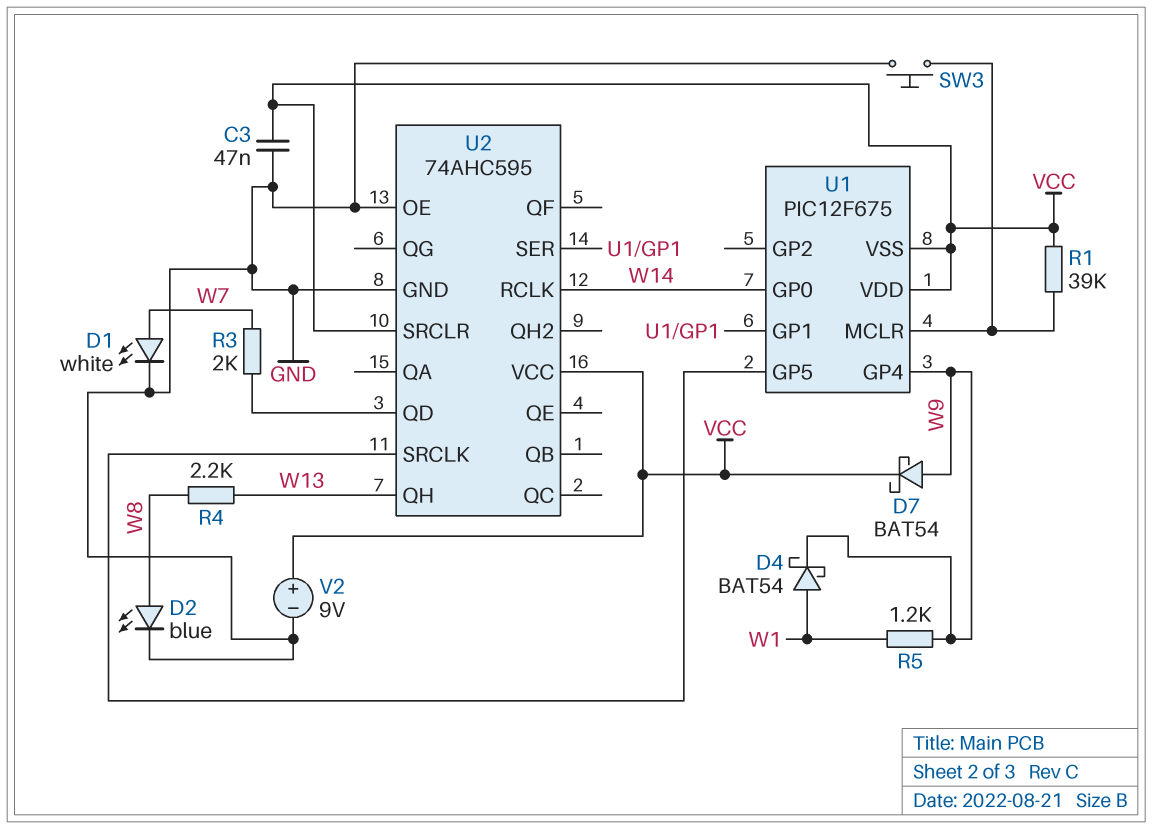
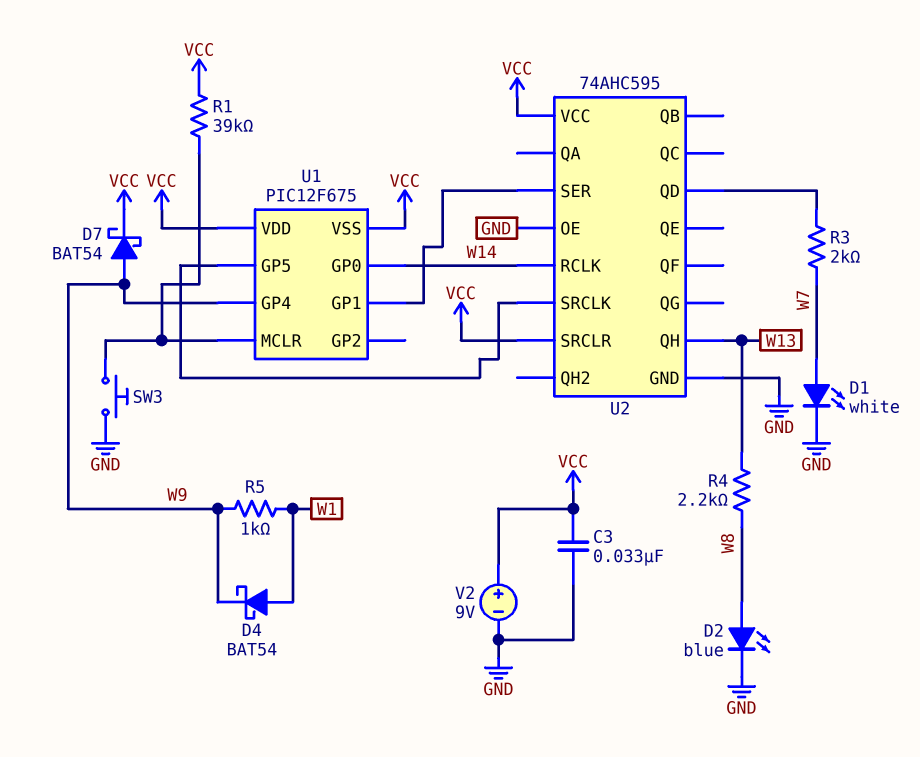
C3: 47nF (GND, VCC) -> 33nF (GND, VCC)
R5: 1.2k (W1, W9) -> 1k (W1, W9)

